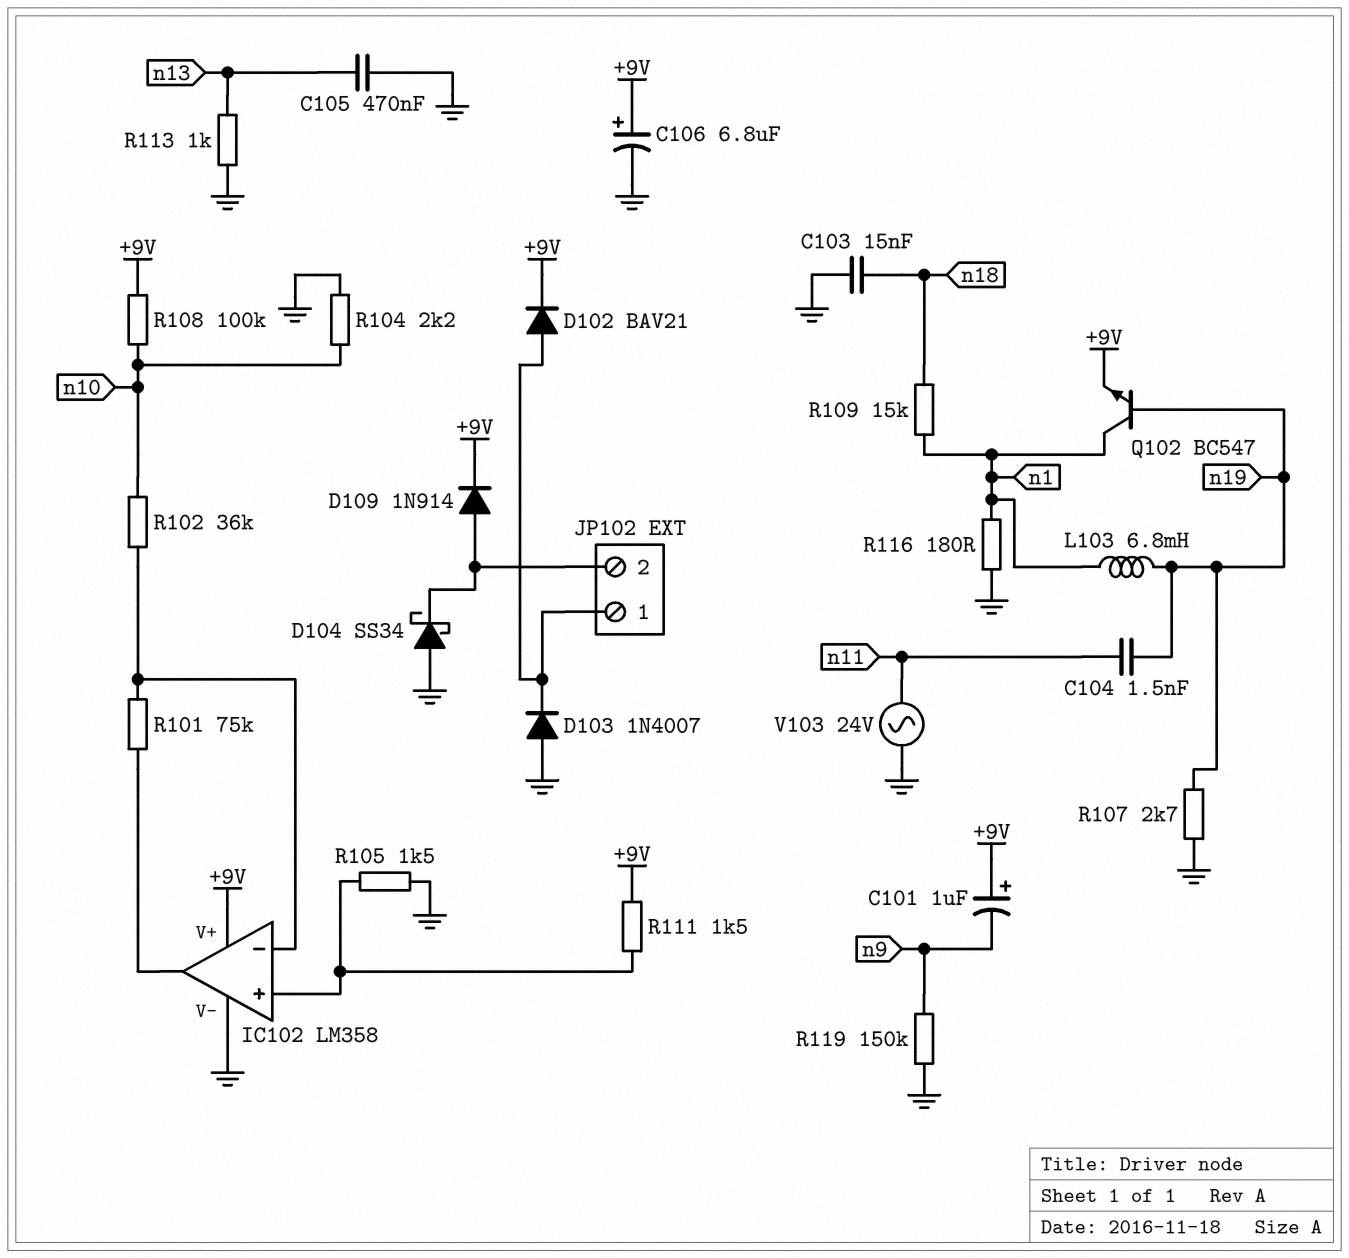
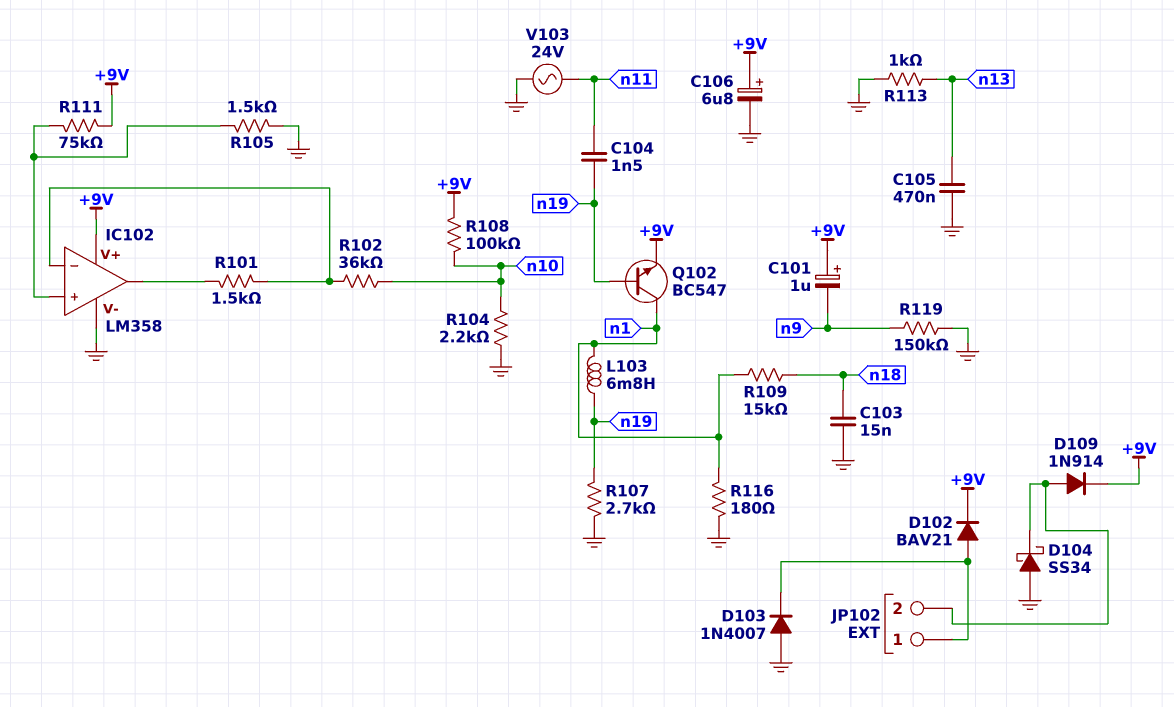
R101: 75k (IC102/in-, IC102/out) -> 1.5k (IC102/in-, IC102/out)
R111: 1.5k (+9V, IC102/in+) -> 75k (+9V, IC102/in+)

